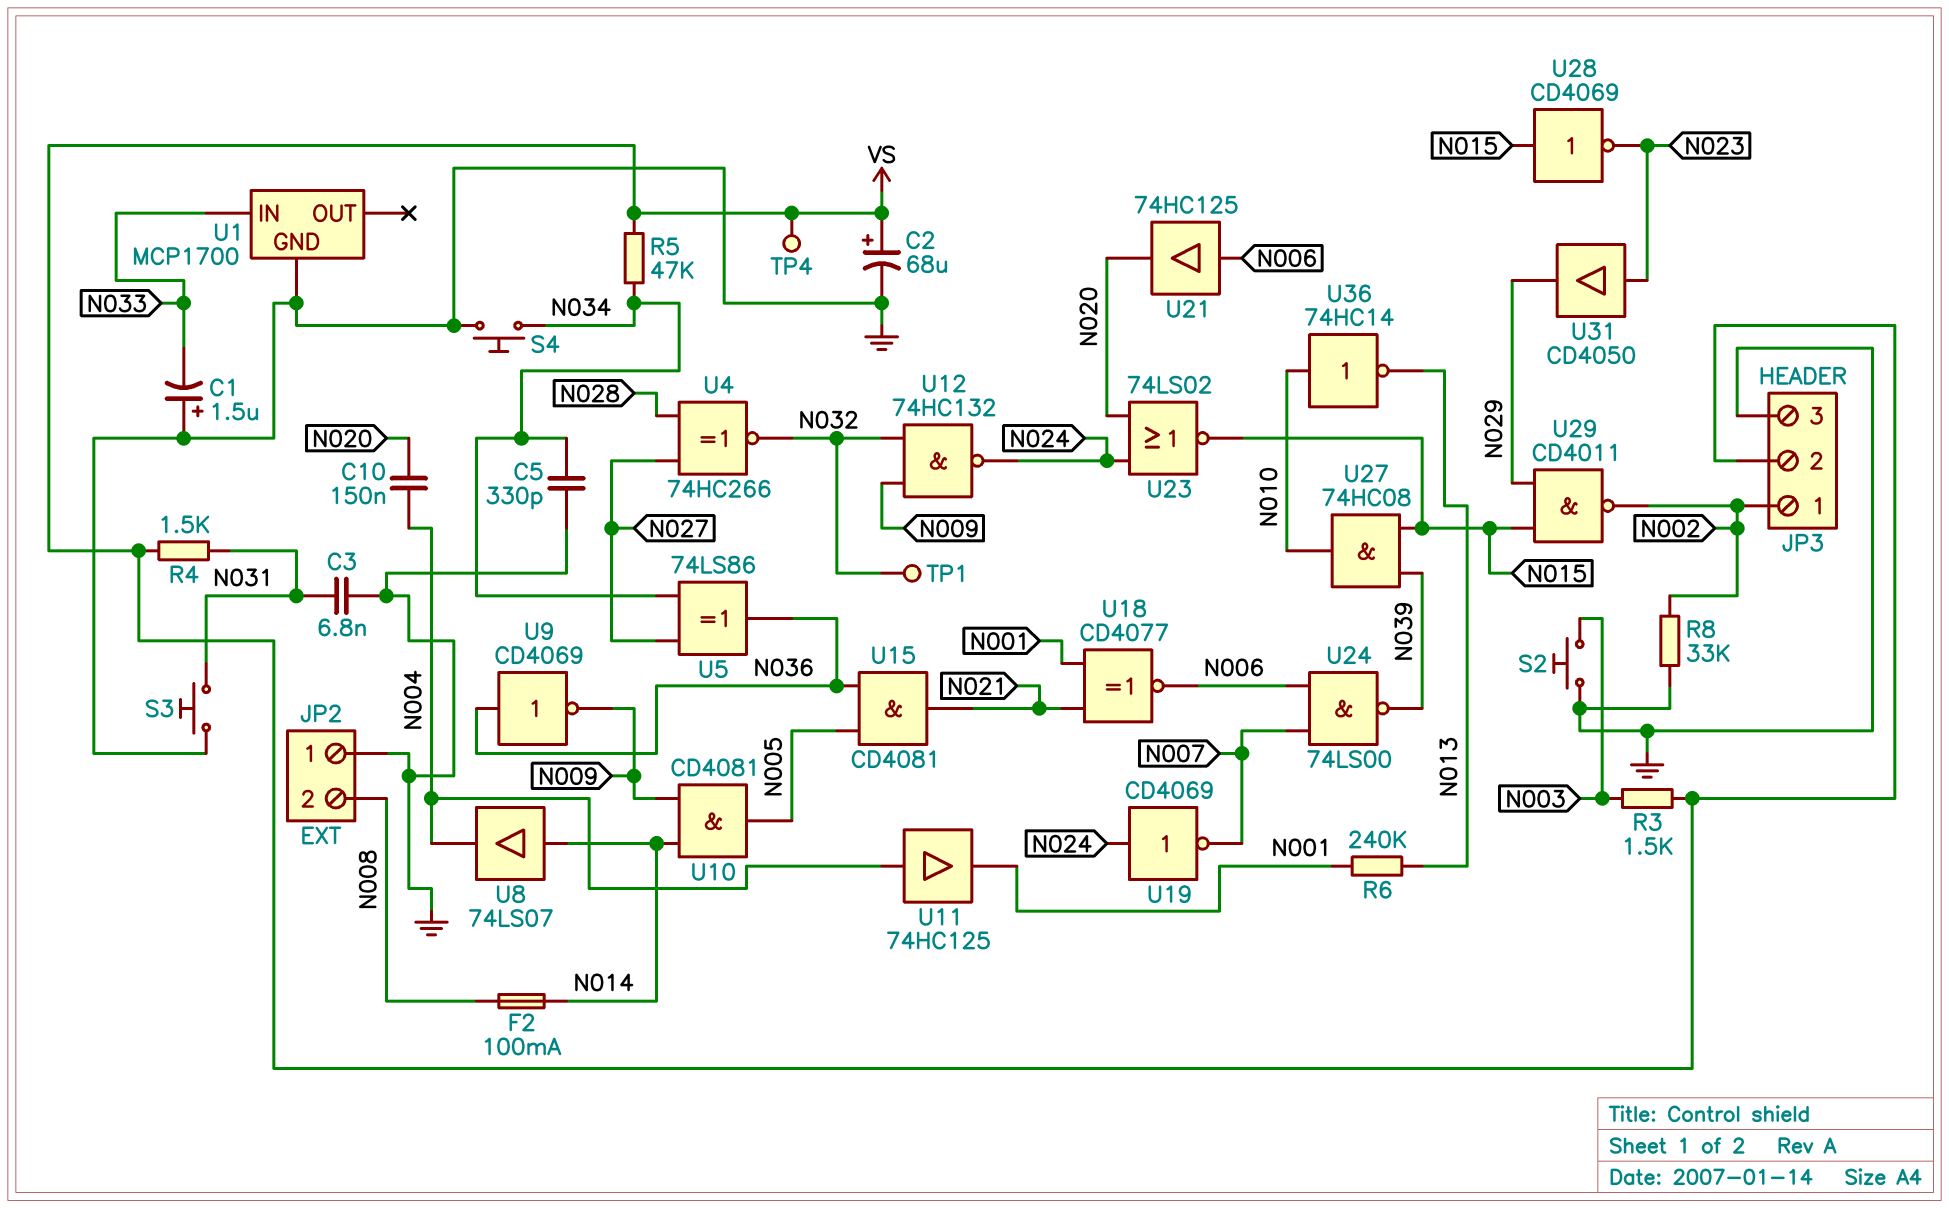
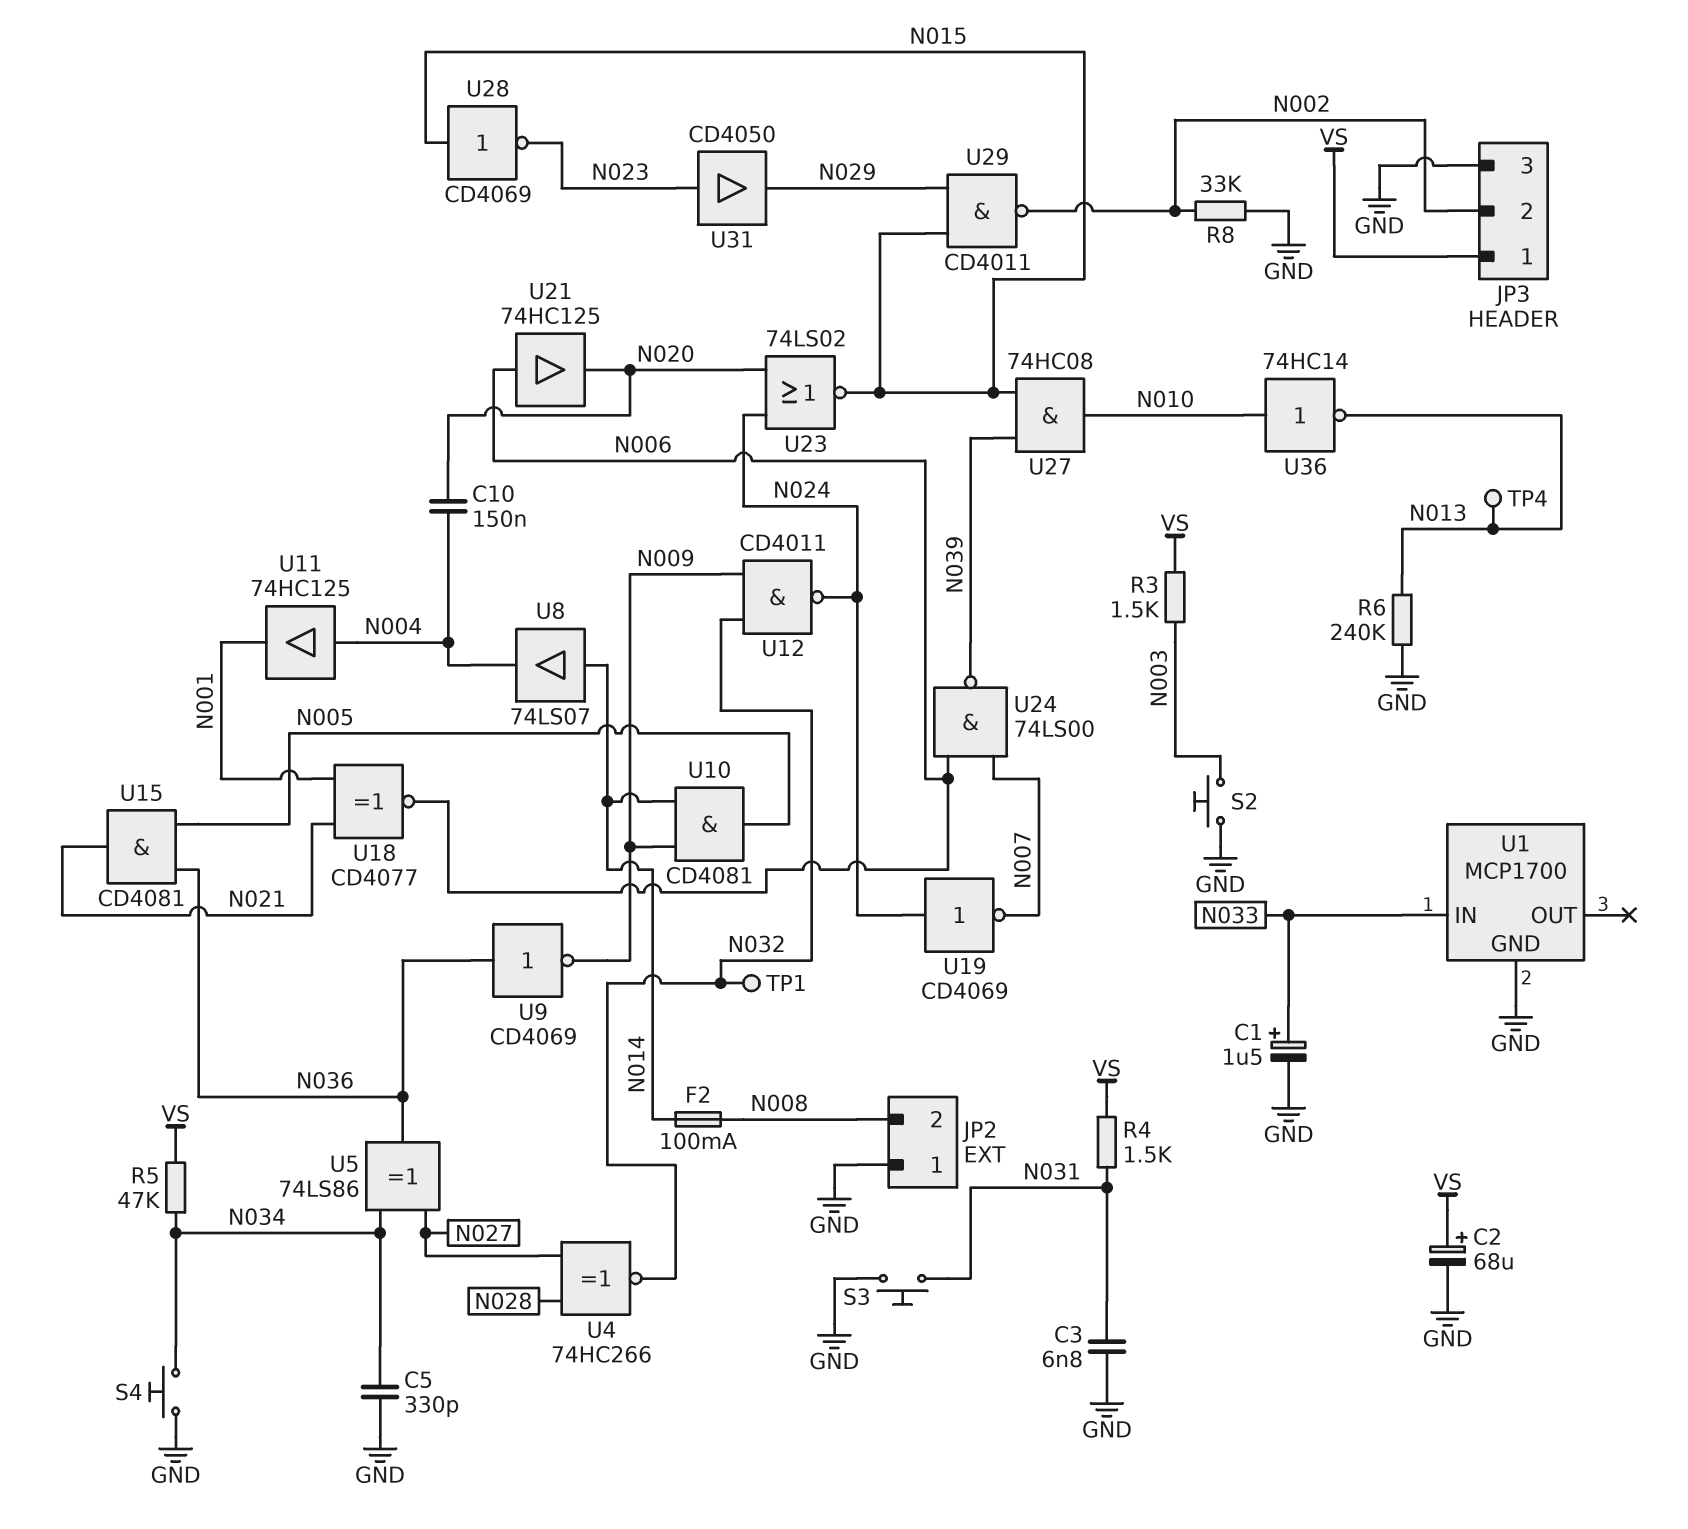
C1: 1.5uF (plus GND, minus N033) -> 1.5uF (plus N033, minus GND)
JP3 pin 1: N002 -> VS
JP3 pin 2: VS -> N002
R6: 240k (N001, N013) -> 240k (GND, N013)
TP4: test point (VS) -> test point (N013)
U12: NAND 74HC132 (in N009, in N032, out N024) -> NAND CD4011 (in N009, in N032, out N024)

